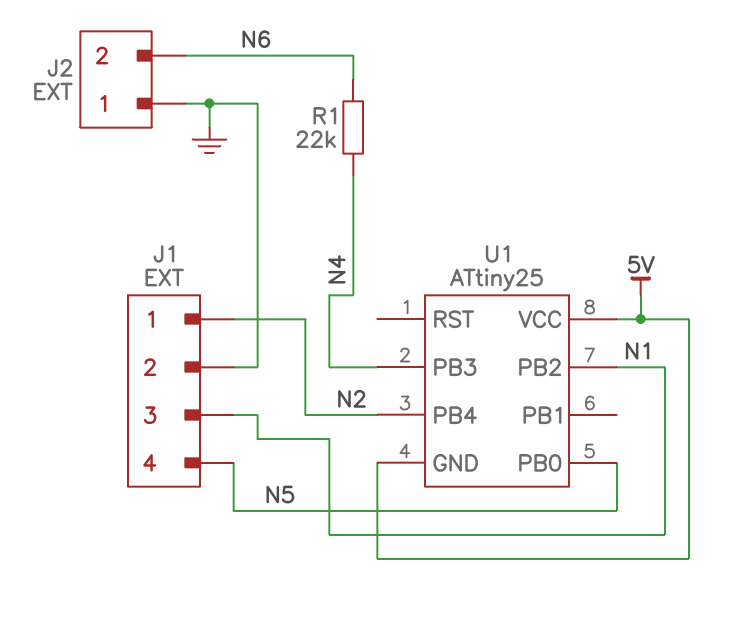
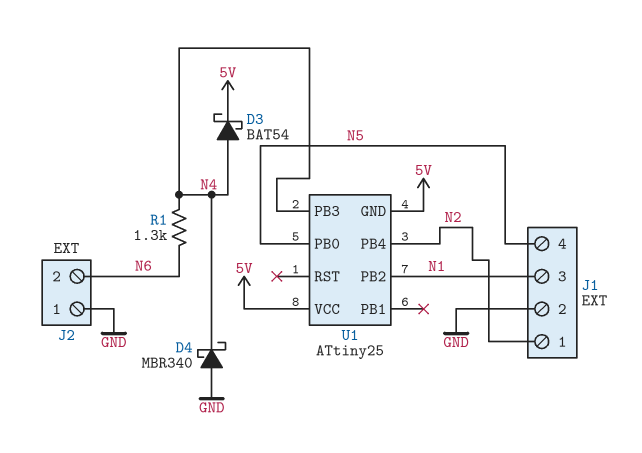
D3: none -> schottky BAT54 (A N4, K 5V)
D4: none -> schottky MBR340 (A GND, K N4)
R1: 22k (N4, N6) -> 1.3k (N4, N6)

